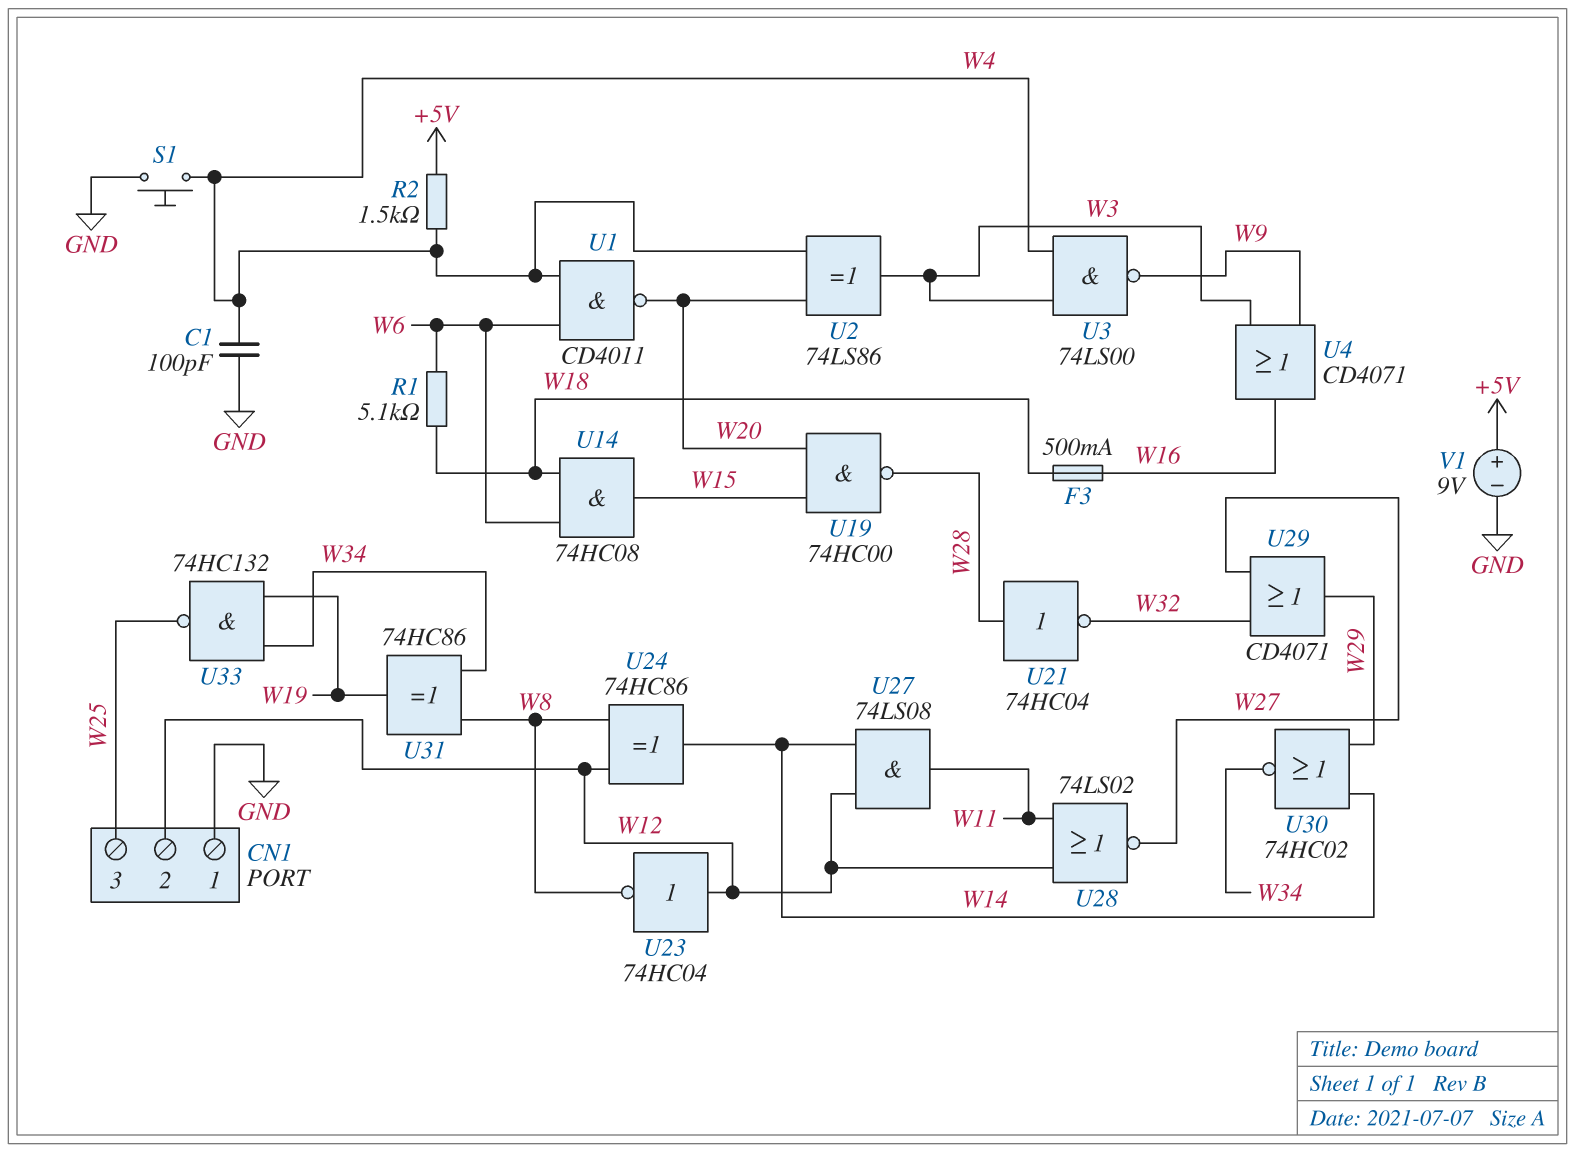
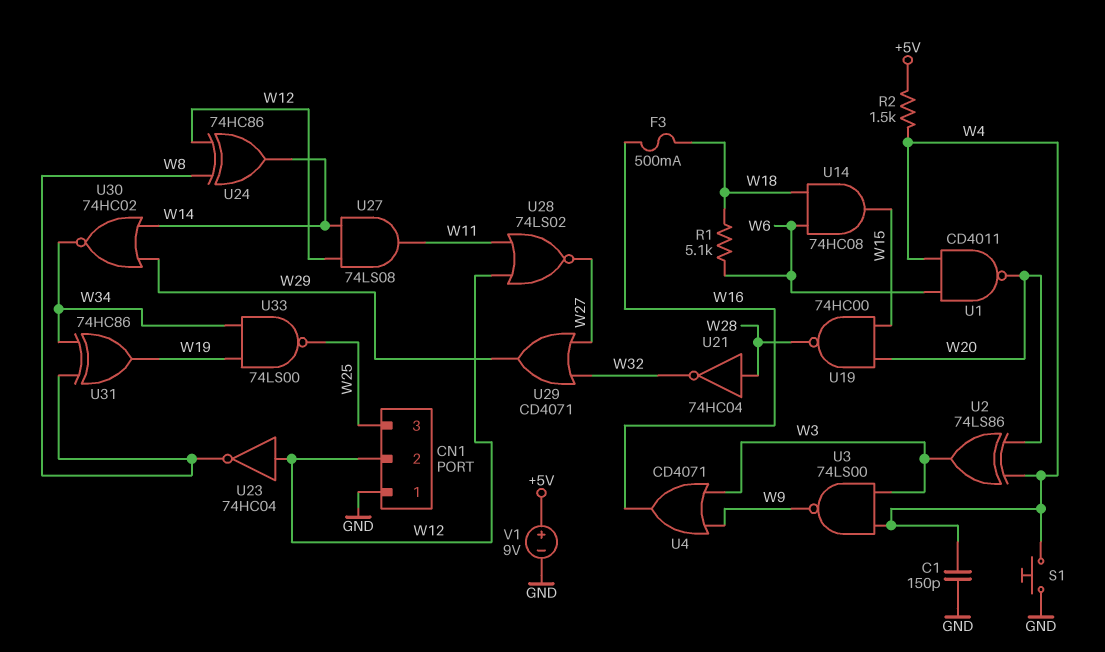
C1: 100pF (GND, W4) -> 150pF (GND, W4)
U33: NAND 74HC132 (in W19, in W34, out W25) -> NAND 74LS00 (in W19, in W34, out W25)

